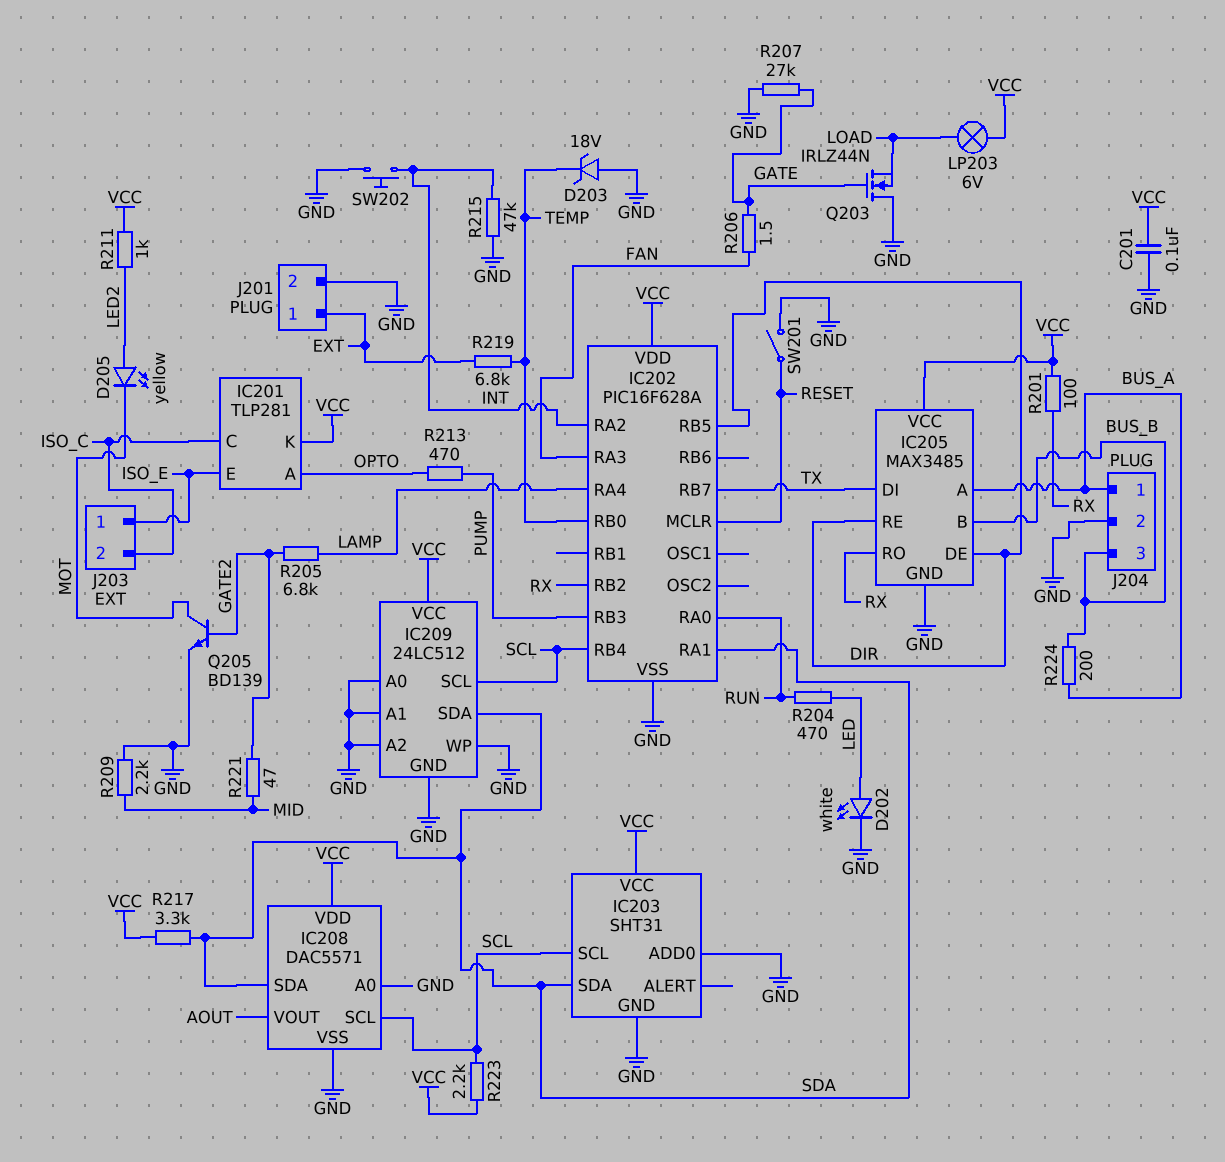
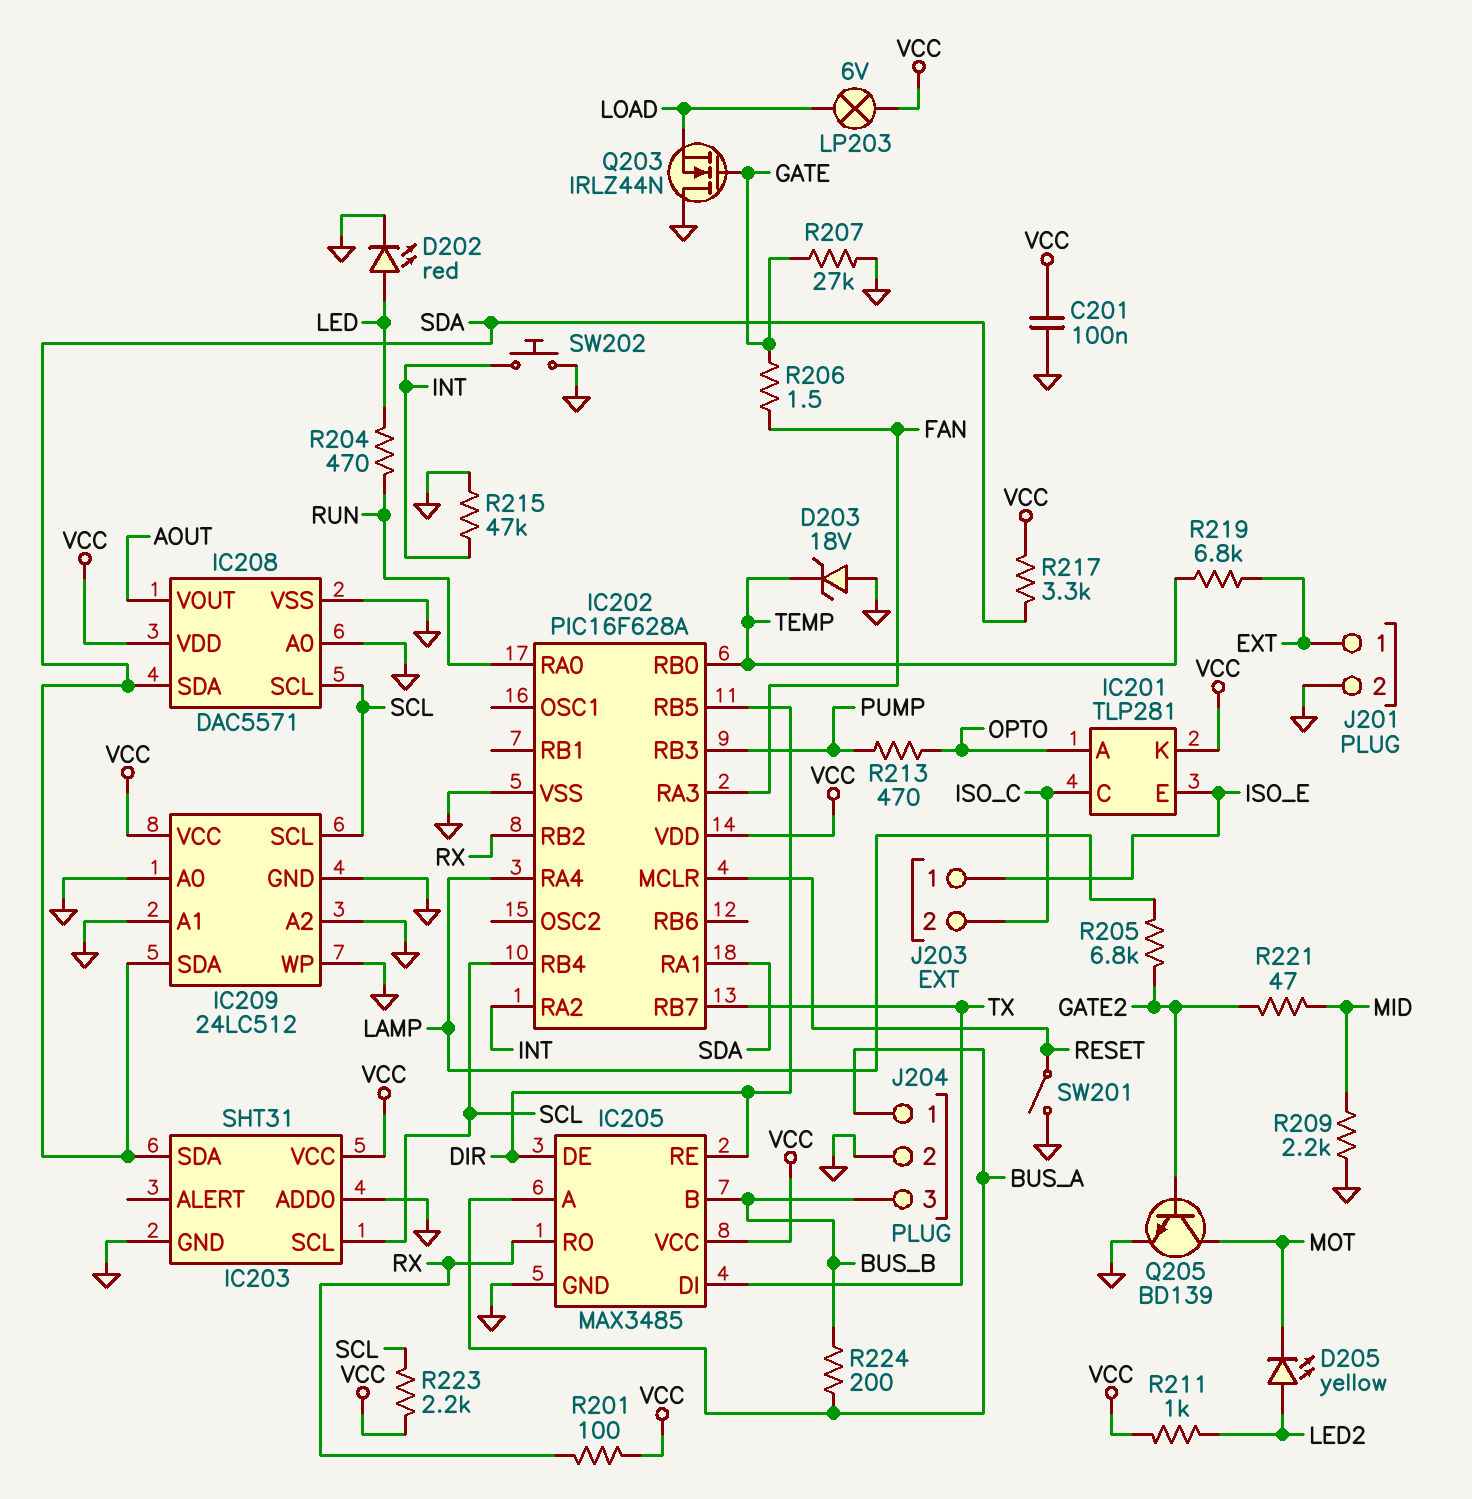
D202: LED white (A LED, K GND) -> LED red (A LED, K GND)

